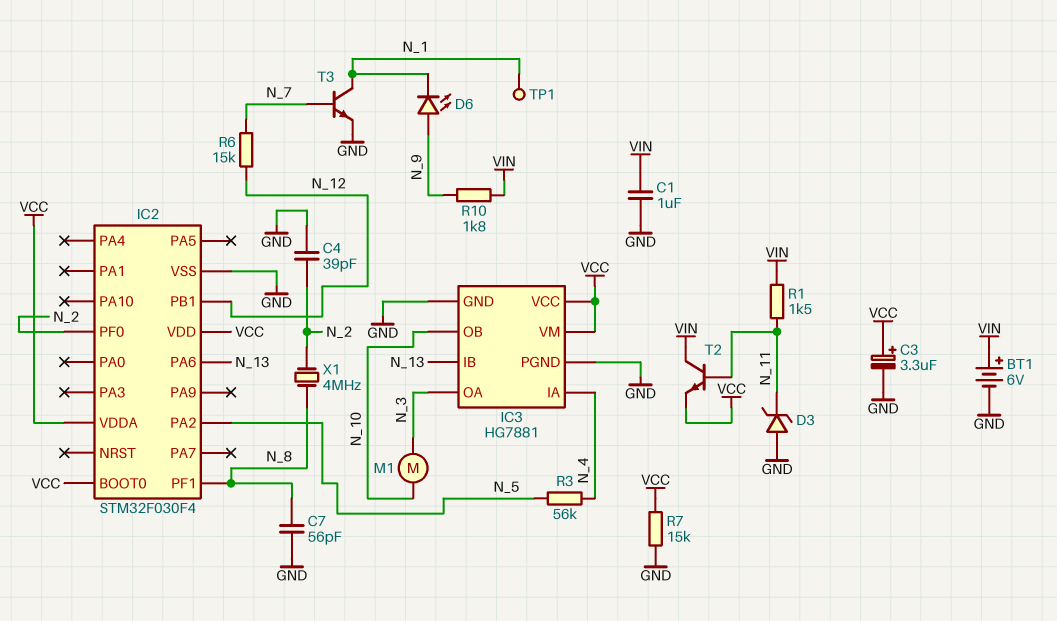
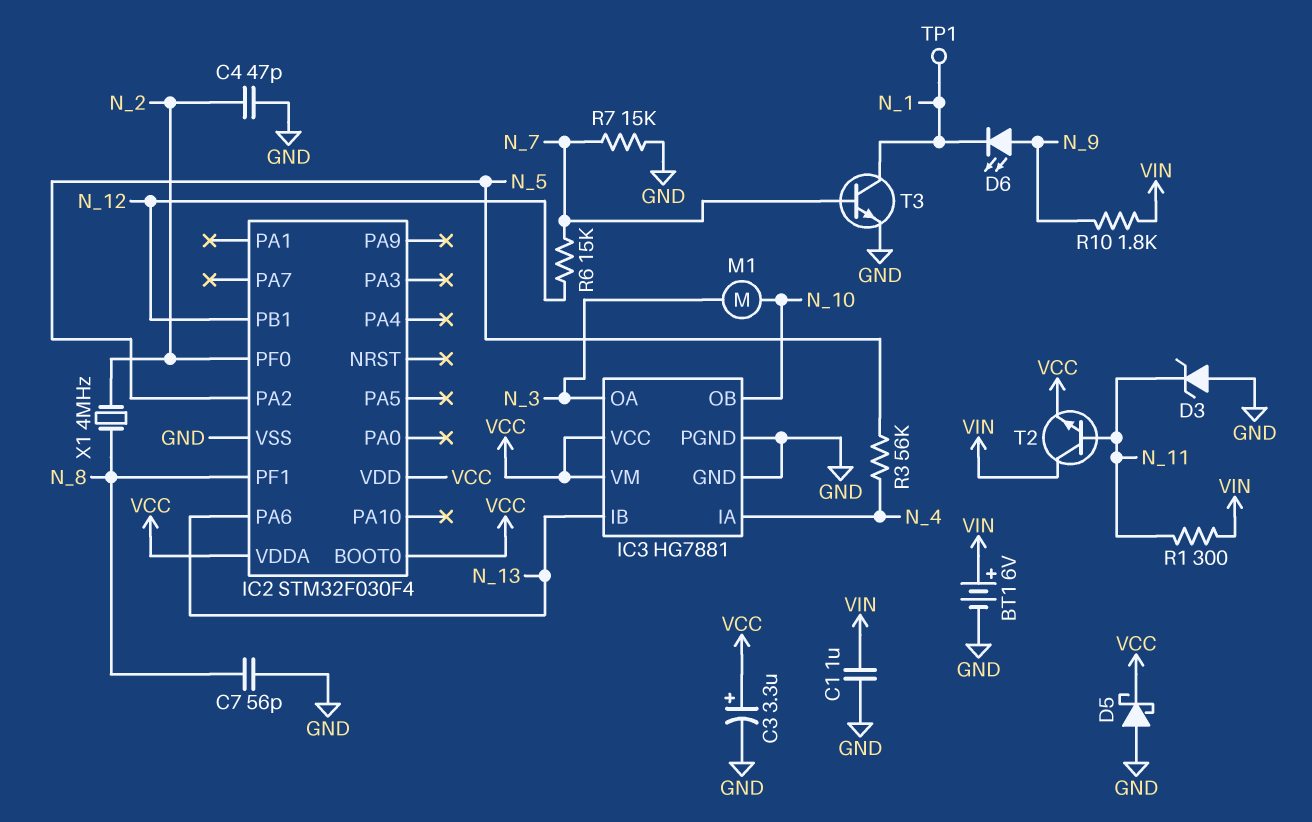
C4: 39pF (GND, N_2) -> 47pF (GND, N_2)
D5: none -> schottky (A GND, K VCC)
R1: 1.5k (N_11, VIN) -> 300 (N_11, VIN)
R7: 15k (GND, VCC) -> 15k (GND, N_7)

